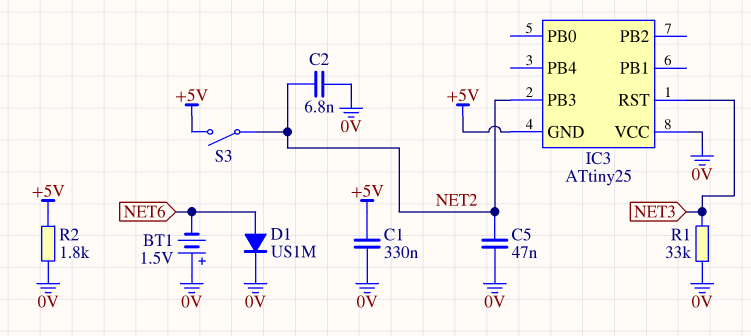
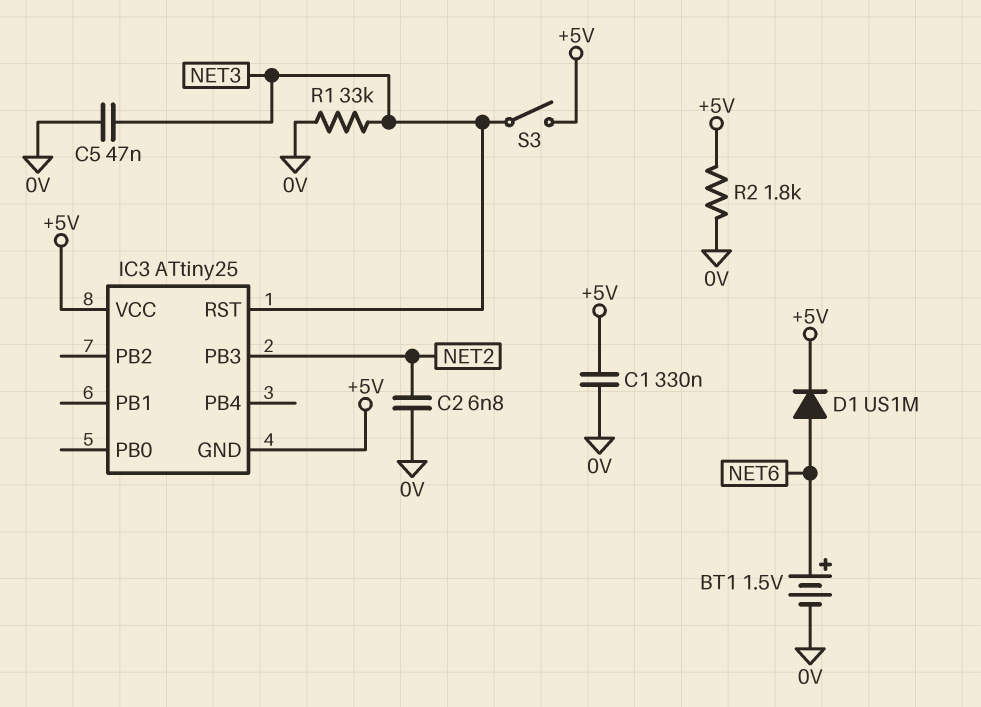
BT1: 1.5V (plus 0V, minus NET6) -> 1.5V (plus NET6, minus 0V)
C5: 47nF (0V, NET2) -> 47nF (0V, NET3)
D1: diode US1M (A NET6, K 0V) -> diode US1M (A NET6, K +5V)
IC3 pin VCC: 0V -> +5V
S3: switch (+5V, NET2) -> switch (+5V, NET3)

